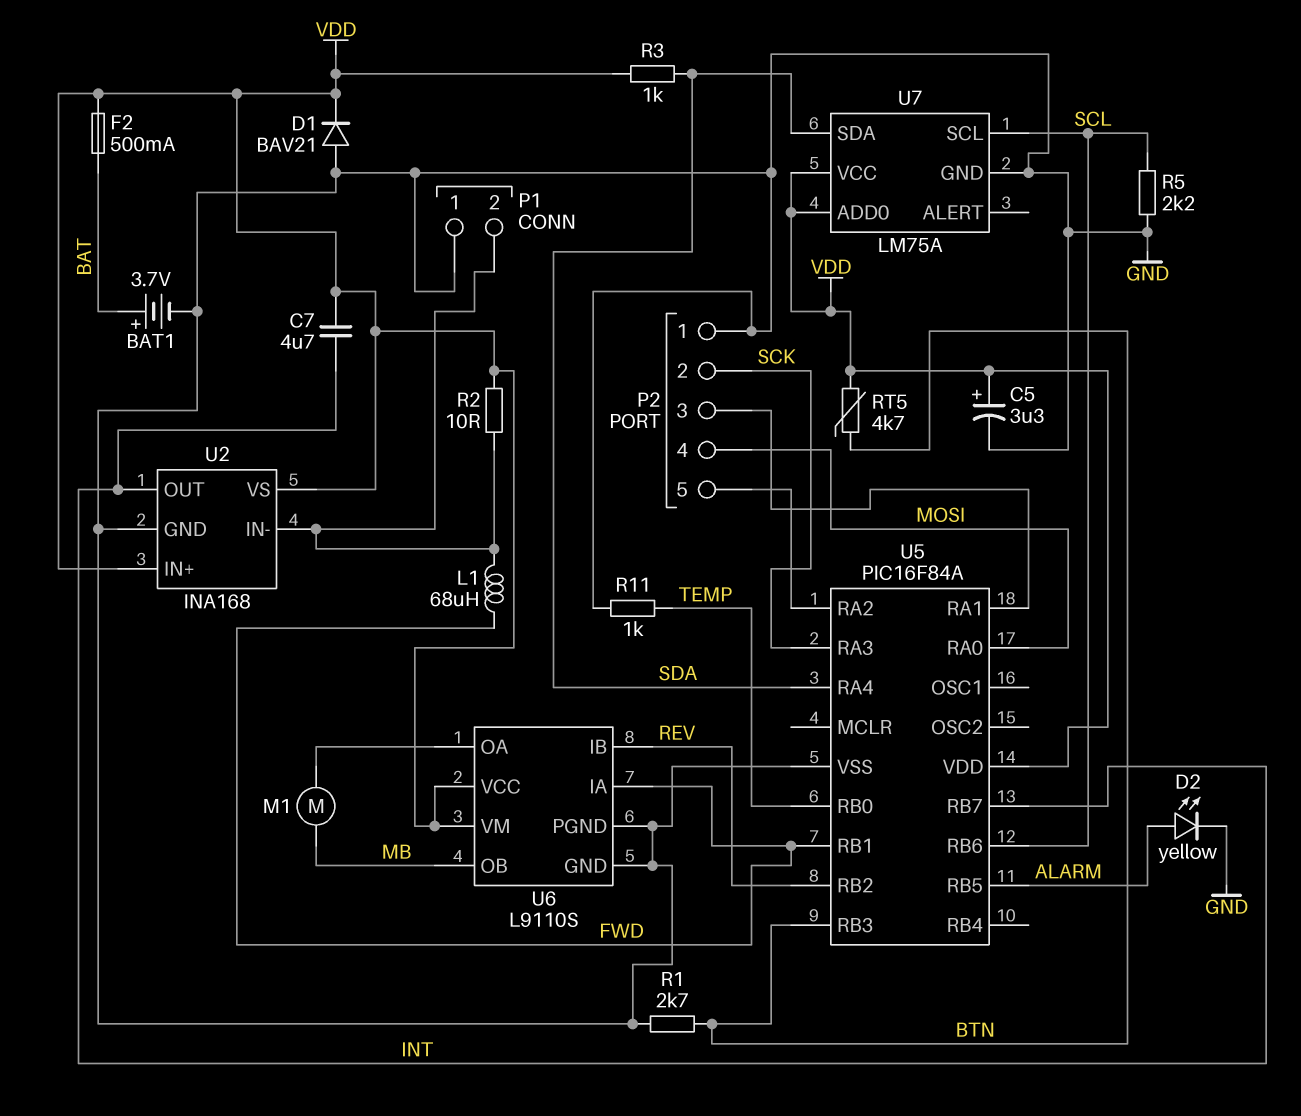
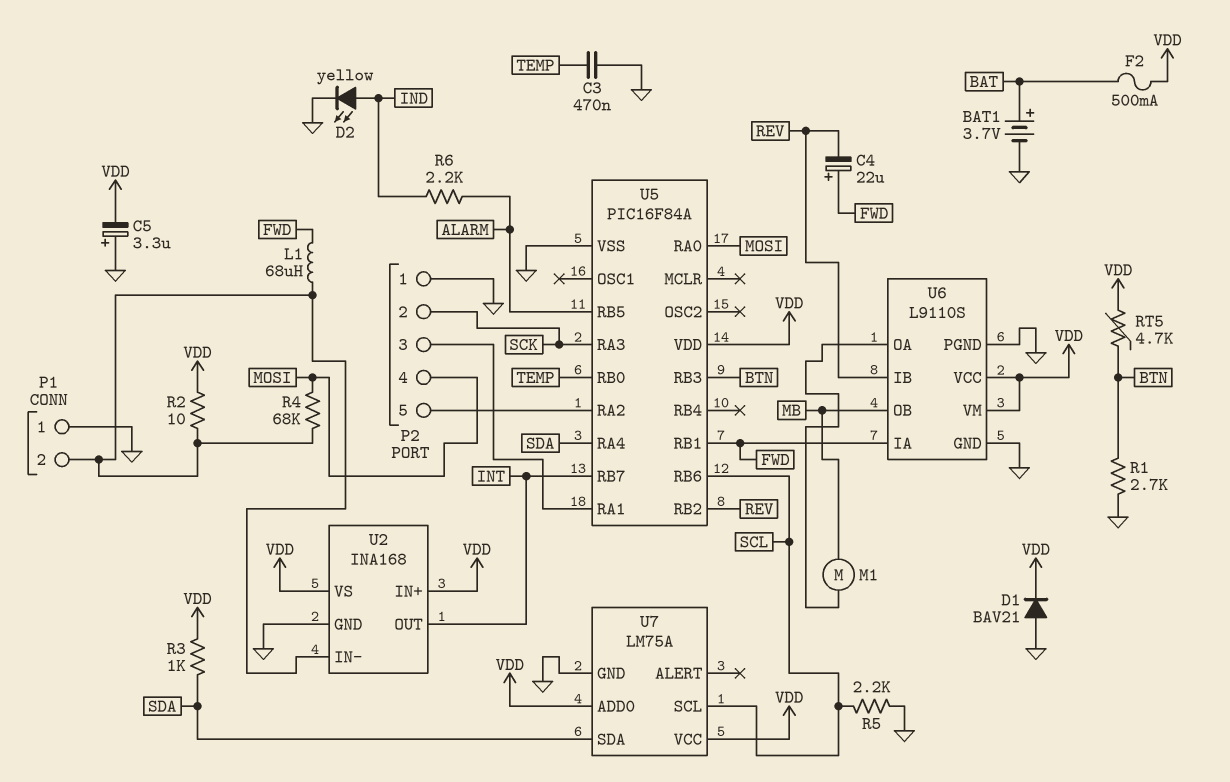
C3: none -> 470nF (GND, TEMP)
C4: none -> 22uF (plus FWD, minus REV)
C5: 3.3uF (plus VDD, minus GND) -> 3.3uF (plus GND, minus VDD)
C7: 4.7uF (INT, VDD) -> none
D2: LED yellow (A ALARM, K GND) -> LED yellow (A IND, K GND)
R4: none -> 68k (MOSI, P1/2)
R6: none -> 2.2k (ALARM, IND)
R11: 1k (GND, TEMP) -> none

